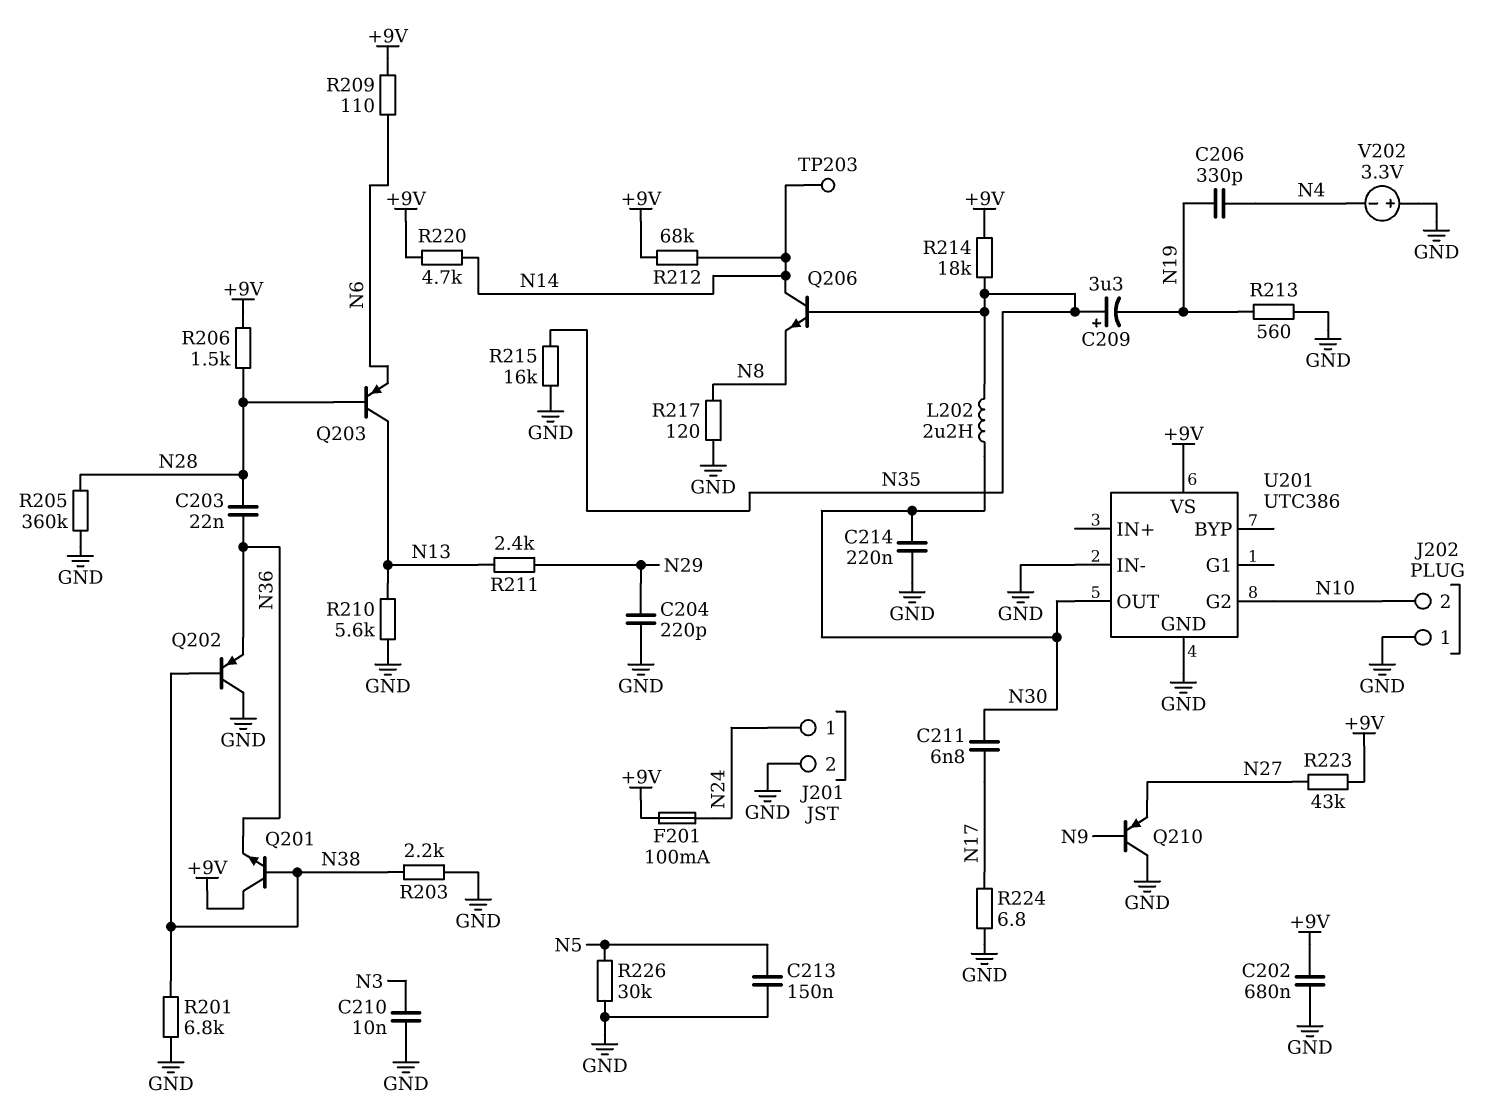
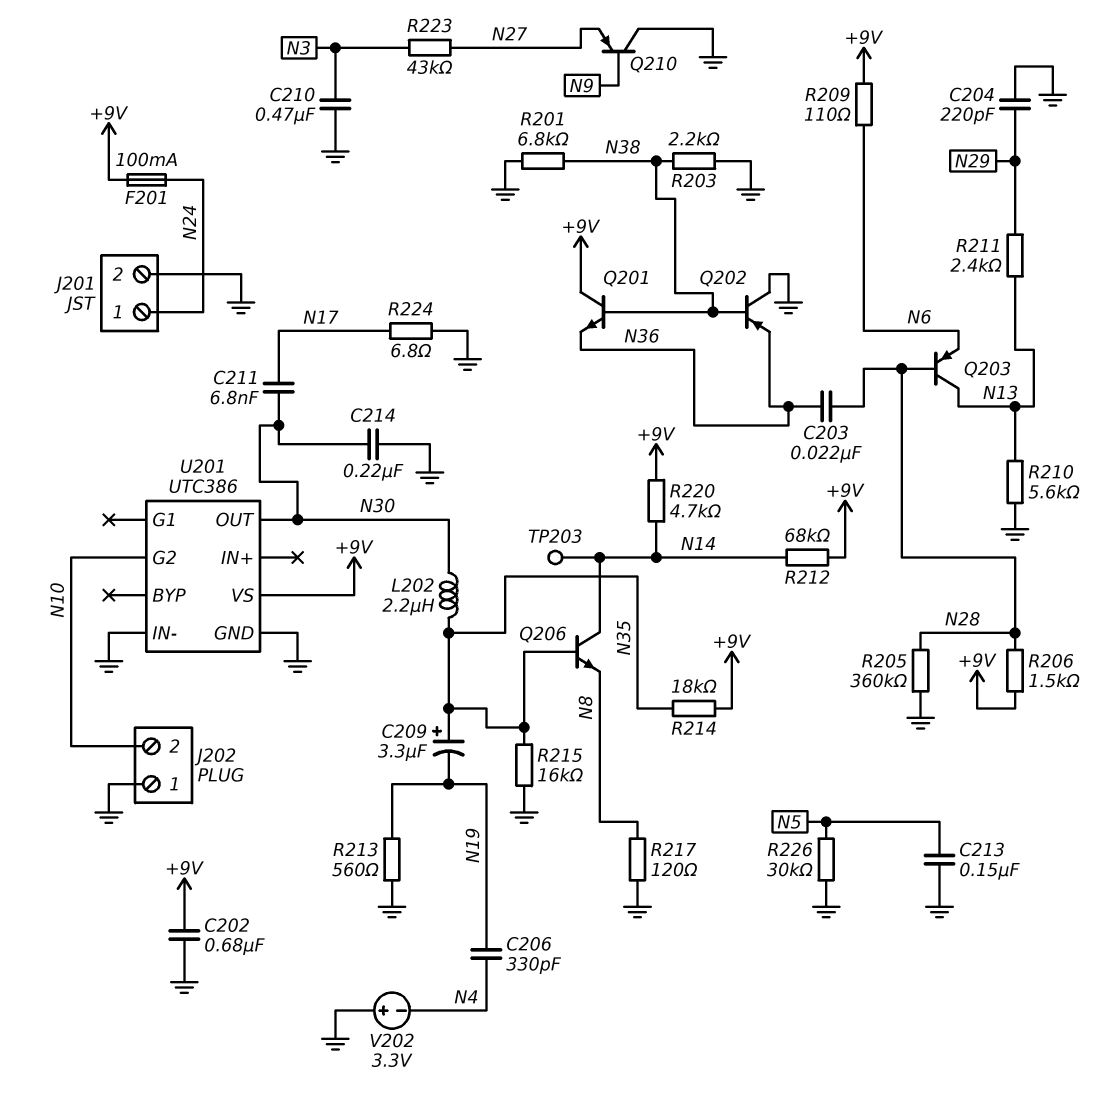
C210: 10nF (GND, N3) -> 470nF (GND, N3)
R223: 43k (+9V, N27) -> 43k (N3, N27)

